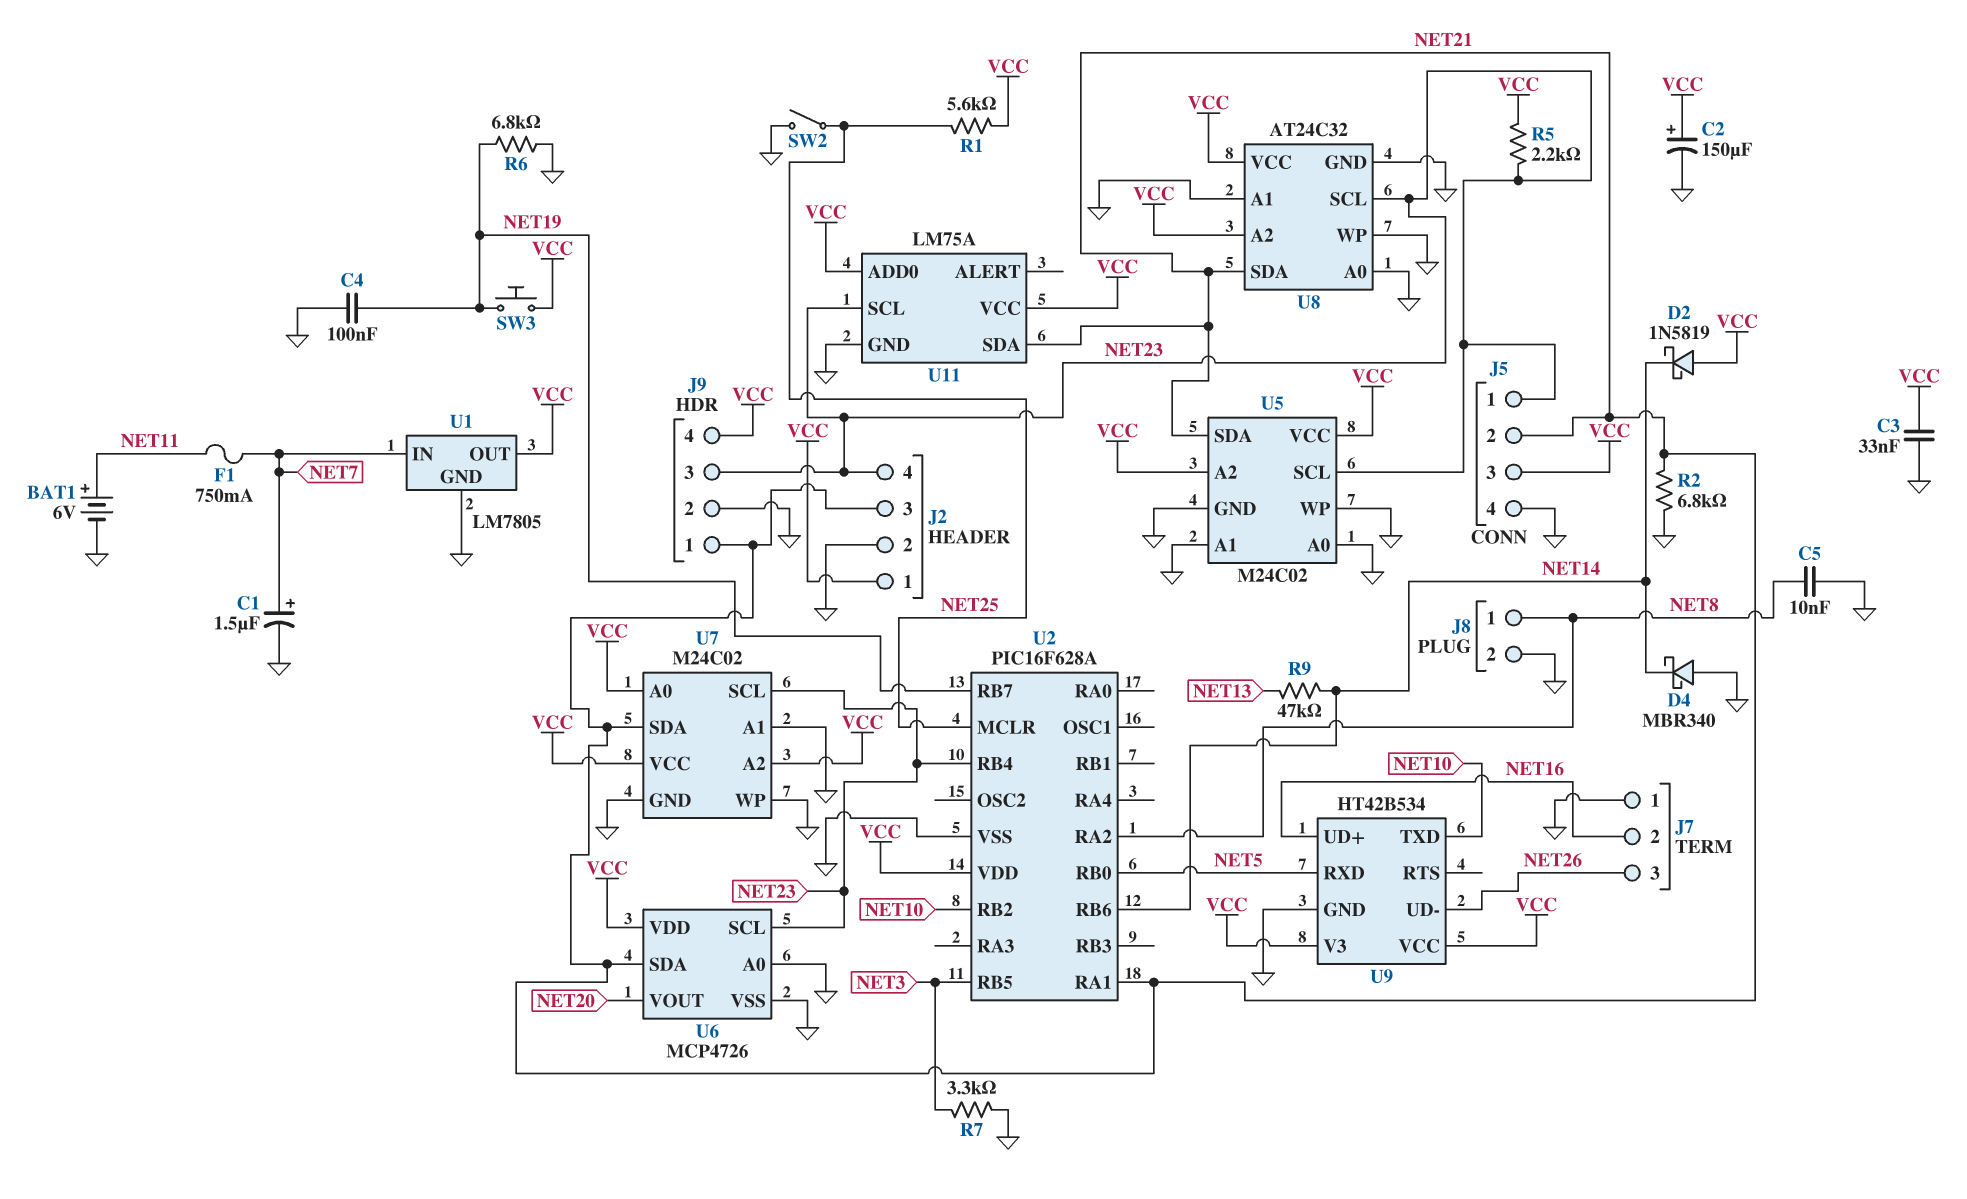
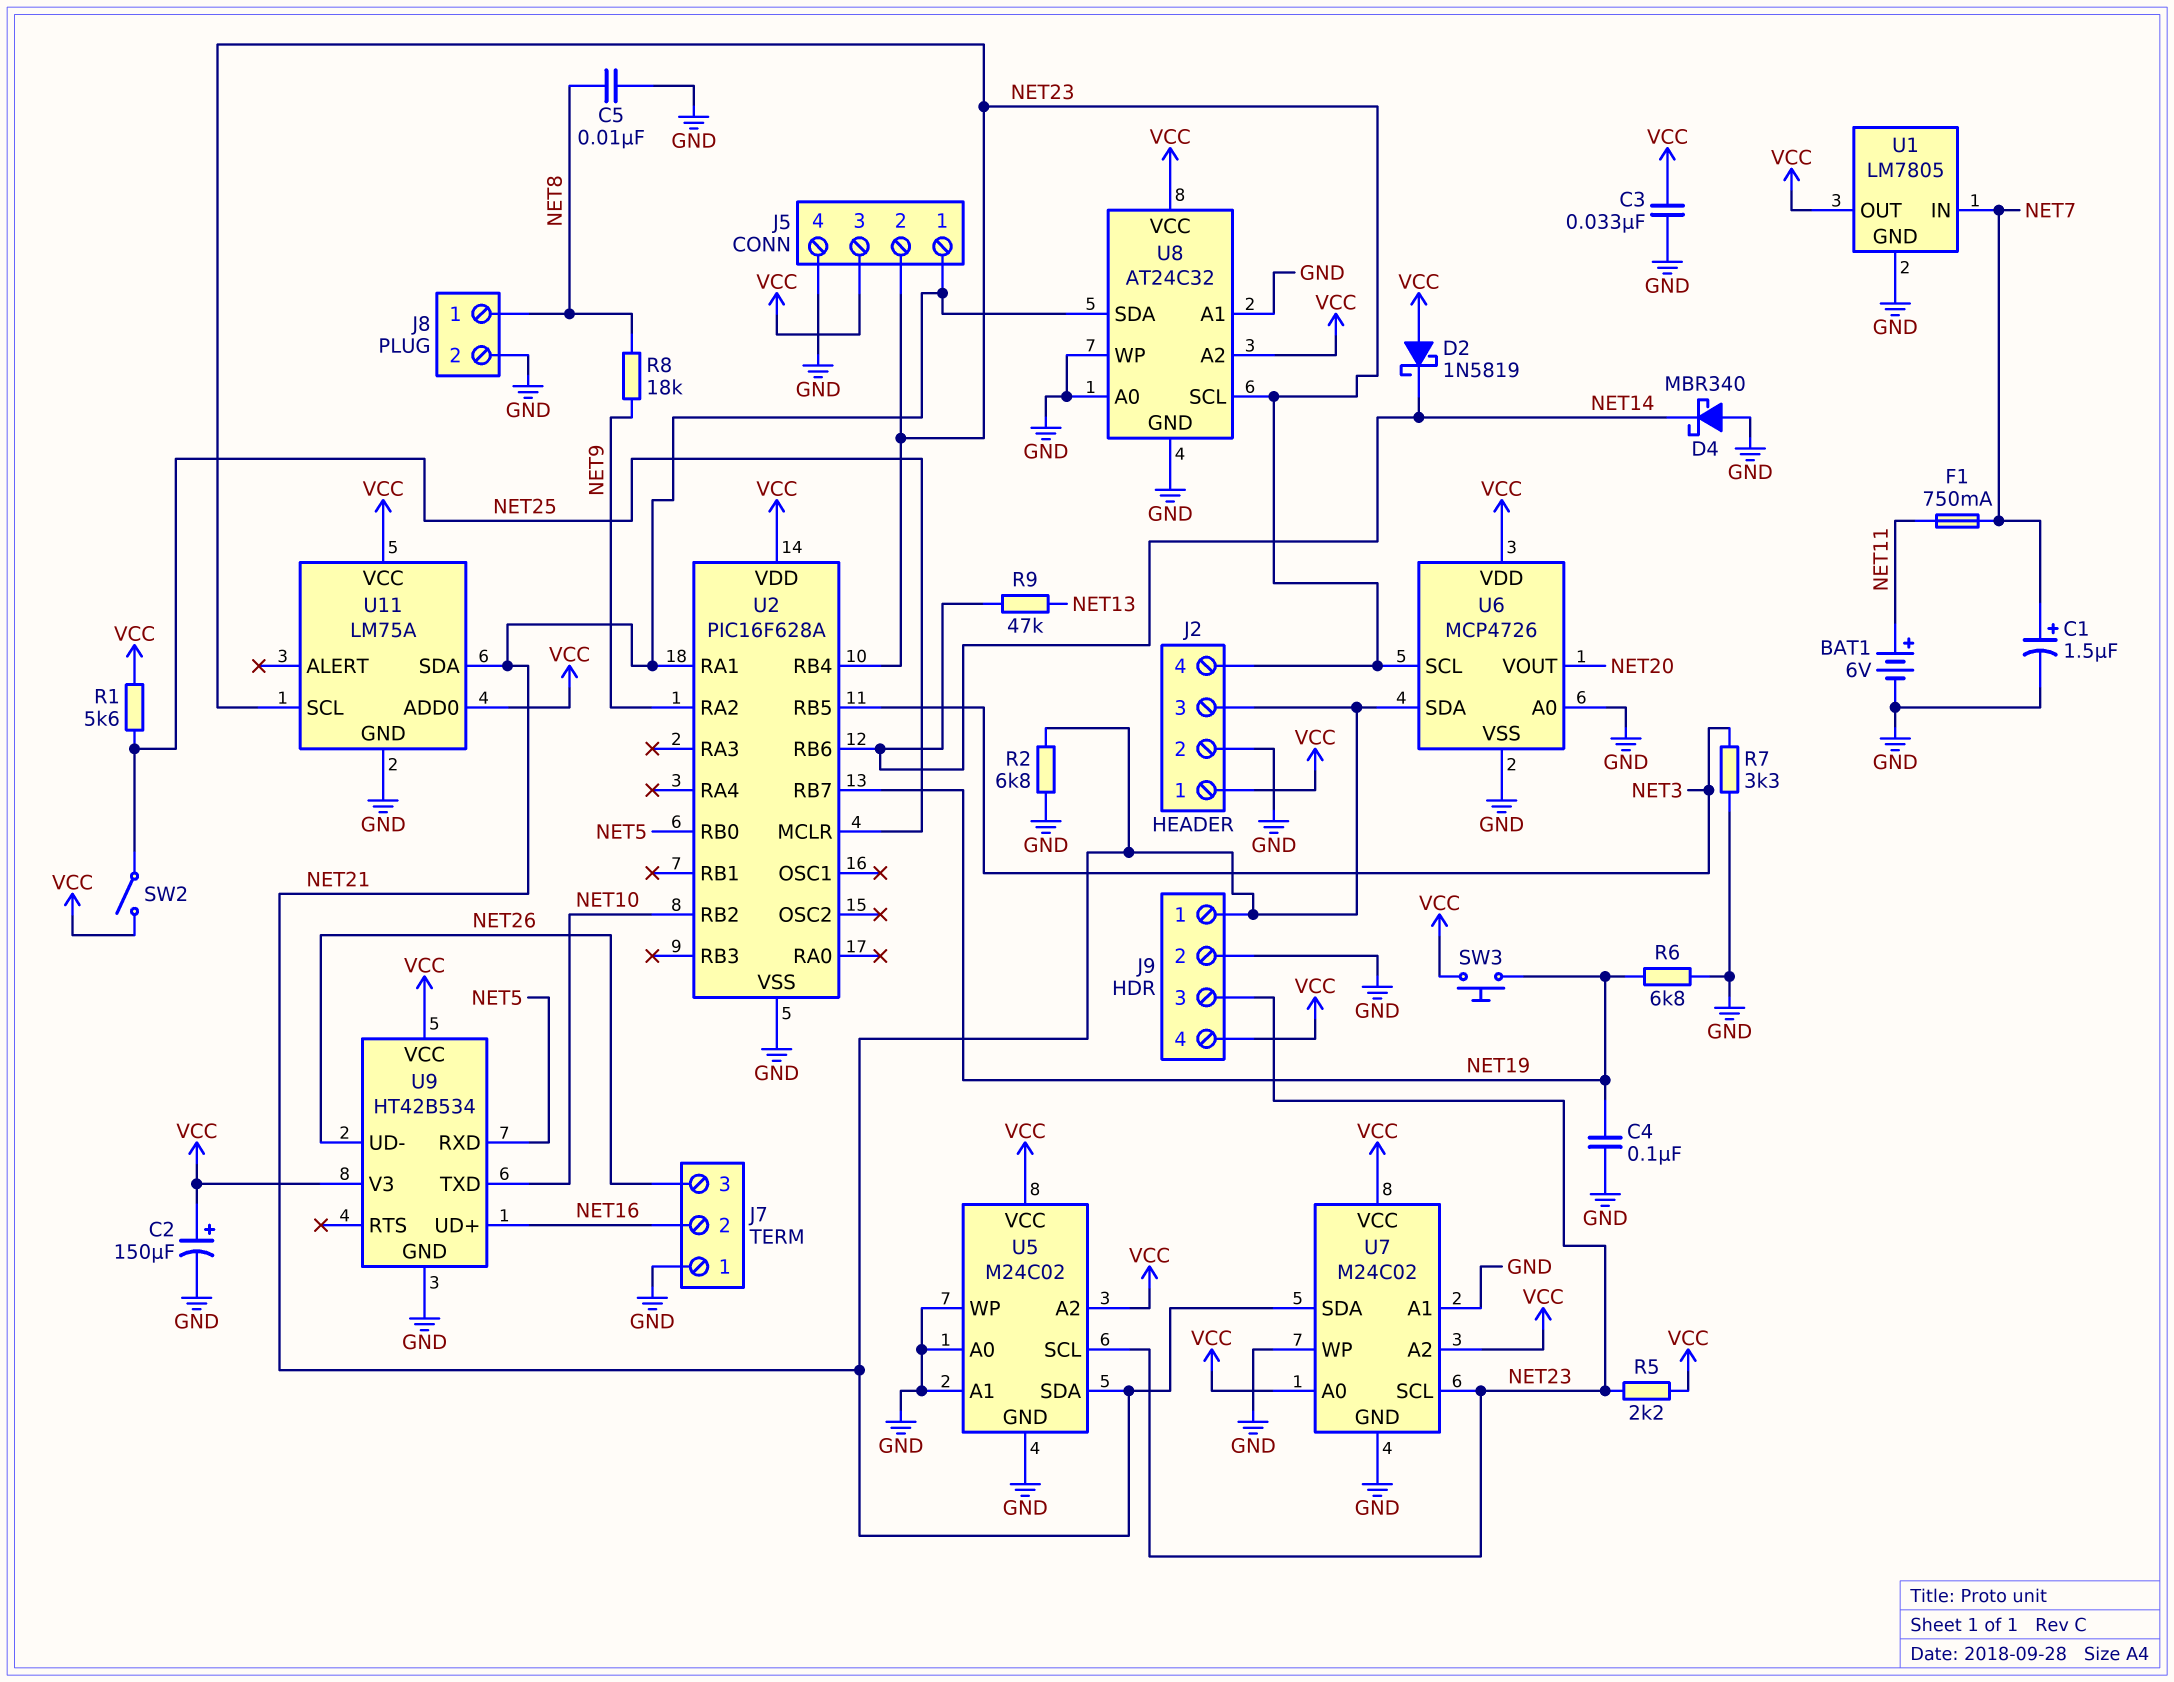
J5 pin 1: NET23 -> NET21
J5 pin 2: NET21 -> NET23
R8: none -> 18k (NET8, NET9)
SW2: switch (GND, NET25) -> switch (NET25, VCC)
U2 pin RA2: NET8 -> NET9

